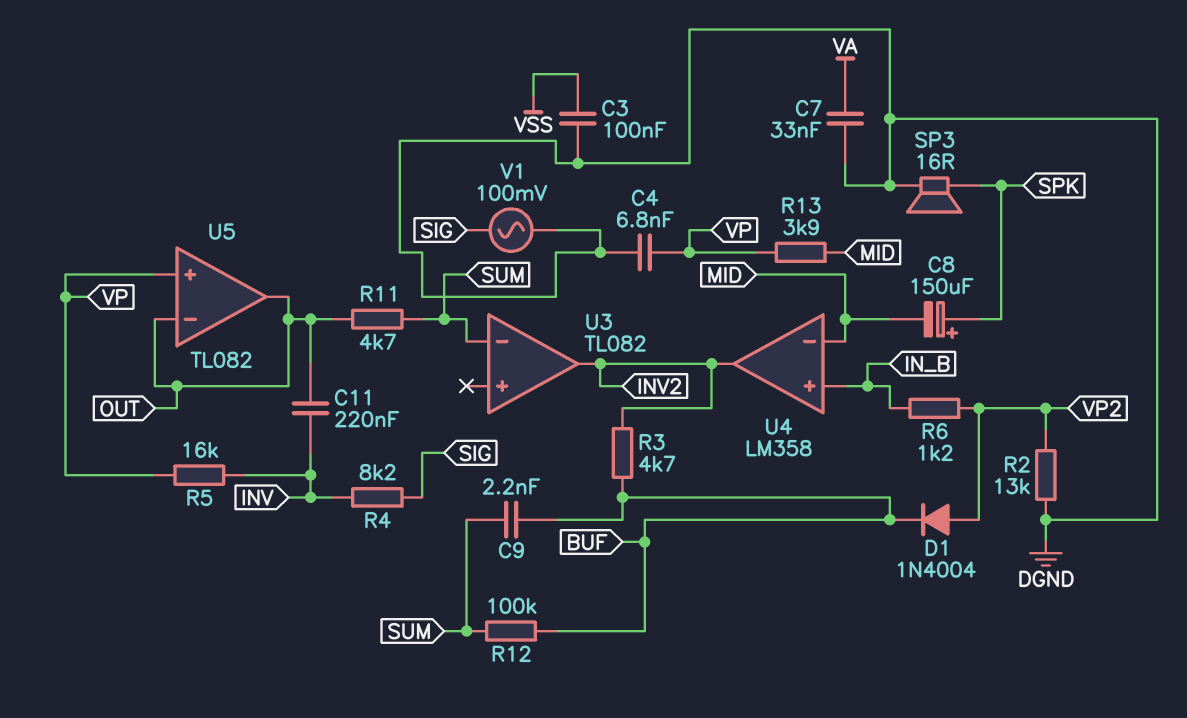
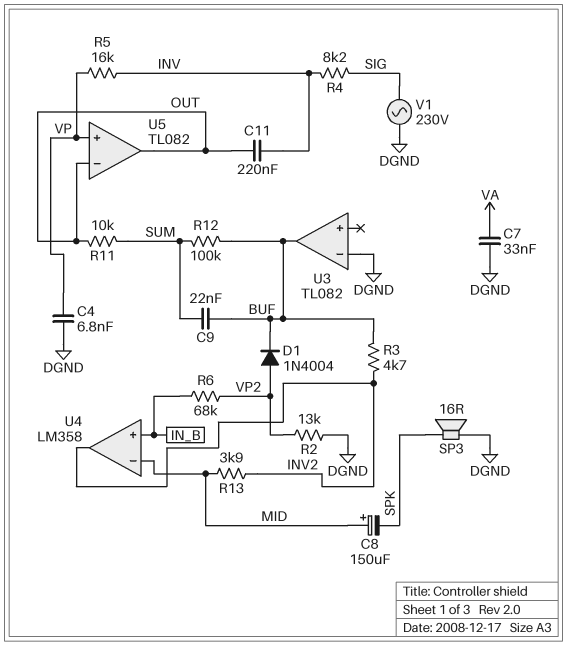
C3: 100nF (DGND, VSS) -> none
C8: 150uF (plus SPK, minus MID) -> 150uF (plus MID, minus SPK)
C9: 2.2nF (BUF, SUM) -> 22nF (BUF, SUM)
R6: 1.2k (IN_B, VP2) -> 68k (IN_B, VP2)
R11: 4.7k (OUT, SUM) -> 10k (OUT, SUM)
R13: 3.9k (MID, VP) -> 3.9k (INV2, MID)
U3 pin in-: SUM -> DGND
U3 pin out: INV2 -> BUF
V1: AC 100mV (DGND, SIG) -> AC 230V (DGND, SIG)

